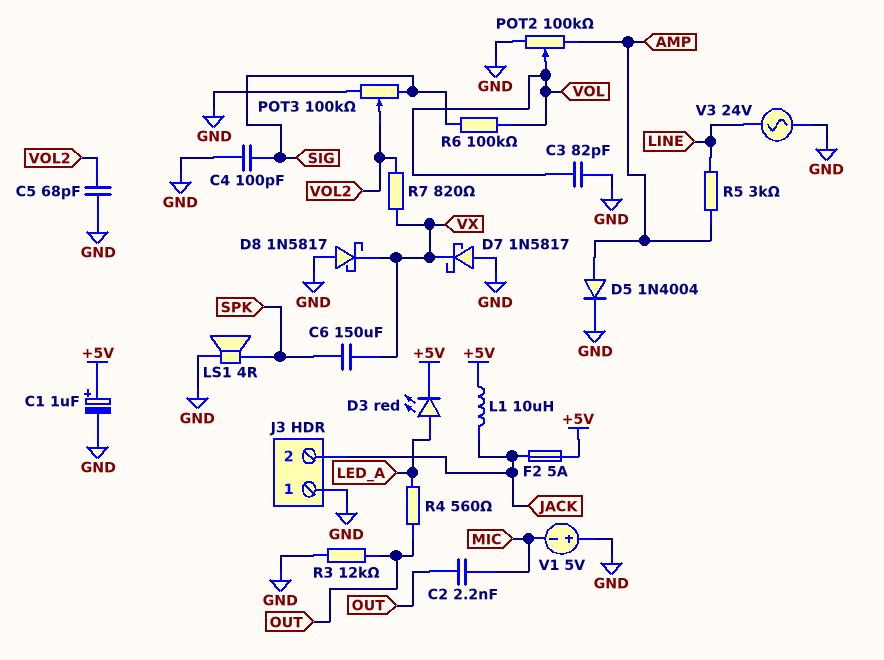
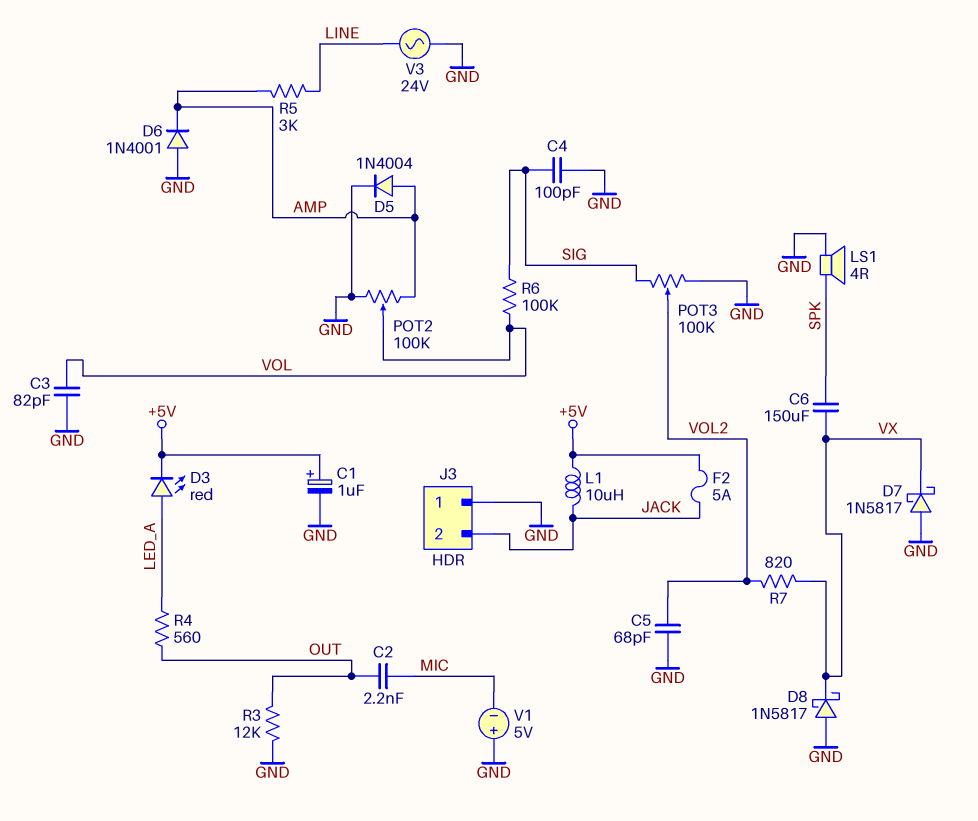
D6: none -> diode 1N4001 (A GND, K AMP)

